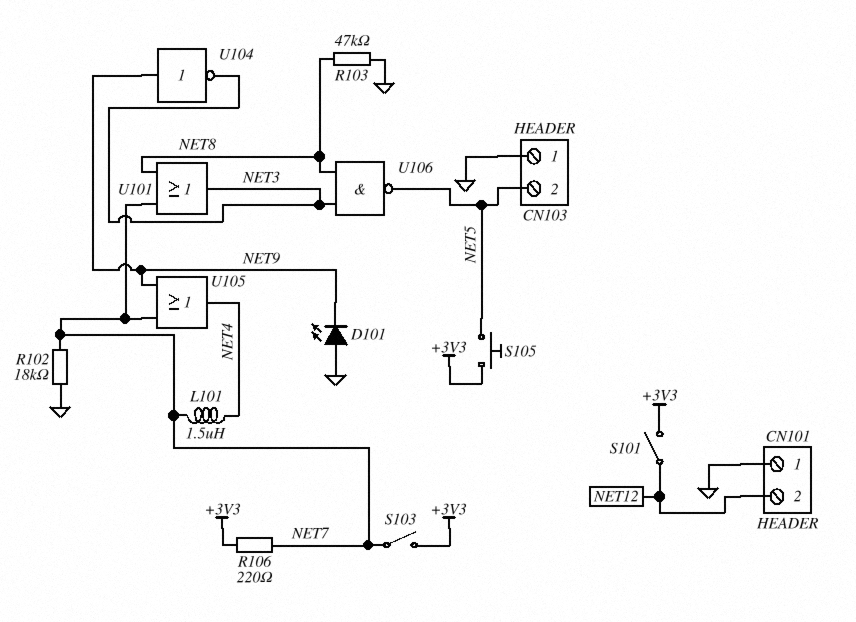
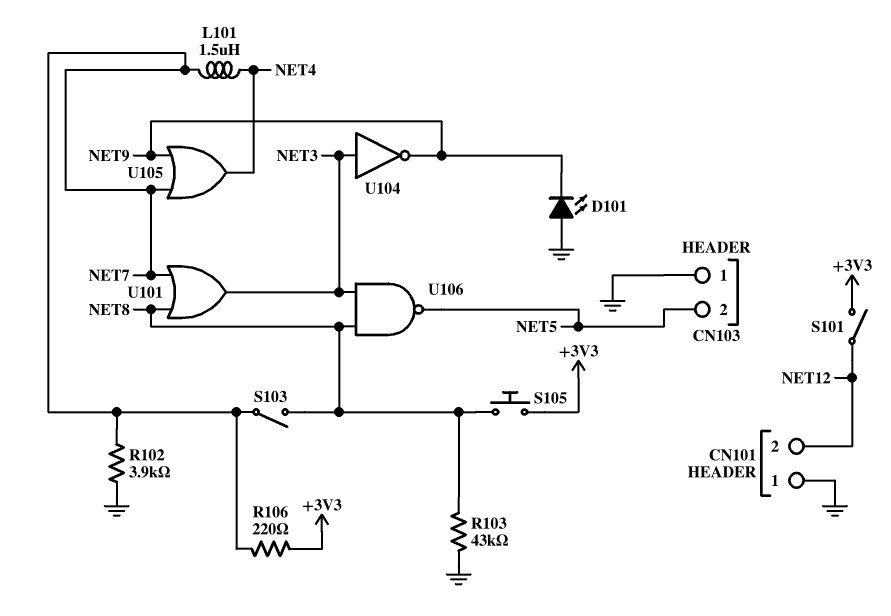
R102: 18k (GND, NET7) -> 3.9k (GND, NET7)
R103: 47k (GND, NET8) -> 43k (GND, NET8)
S103: switch (+3V3, NET7) -> switch (NET7, NET8)
S105: button (+3V3, NET5) -> button (+3V3, NET8)
U104: NOT (in NET9, out NET3) -> NOT (in NET3, out NET9)

